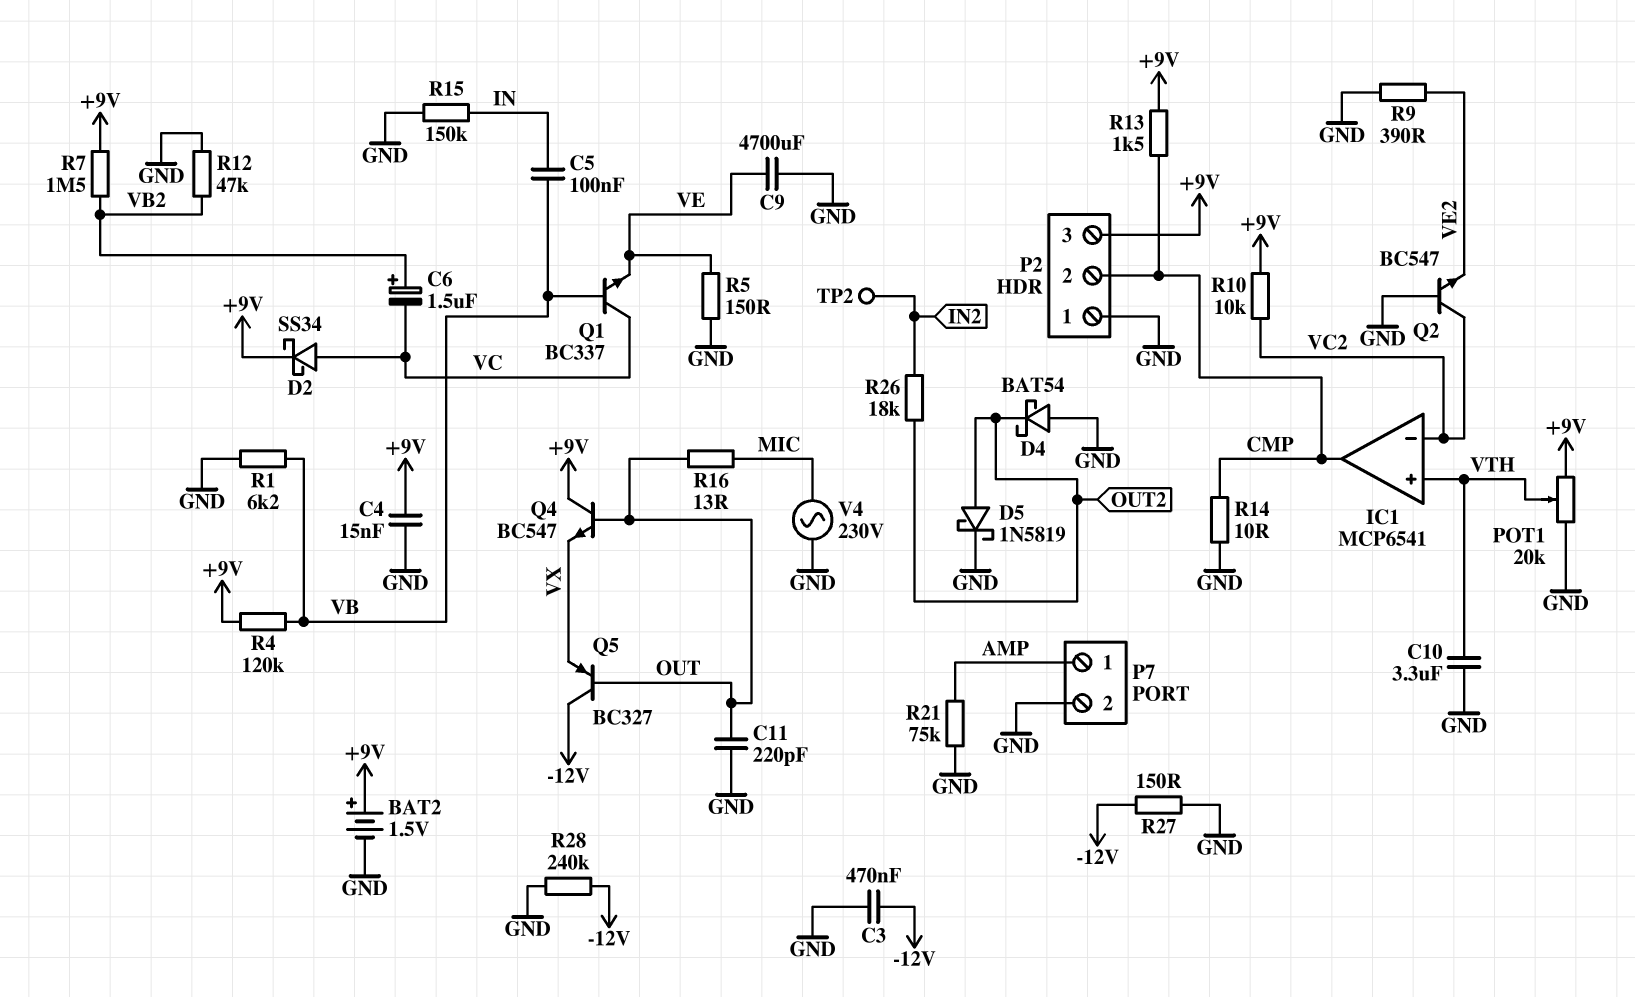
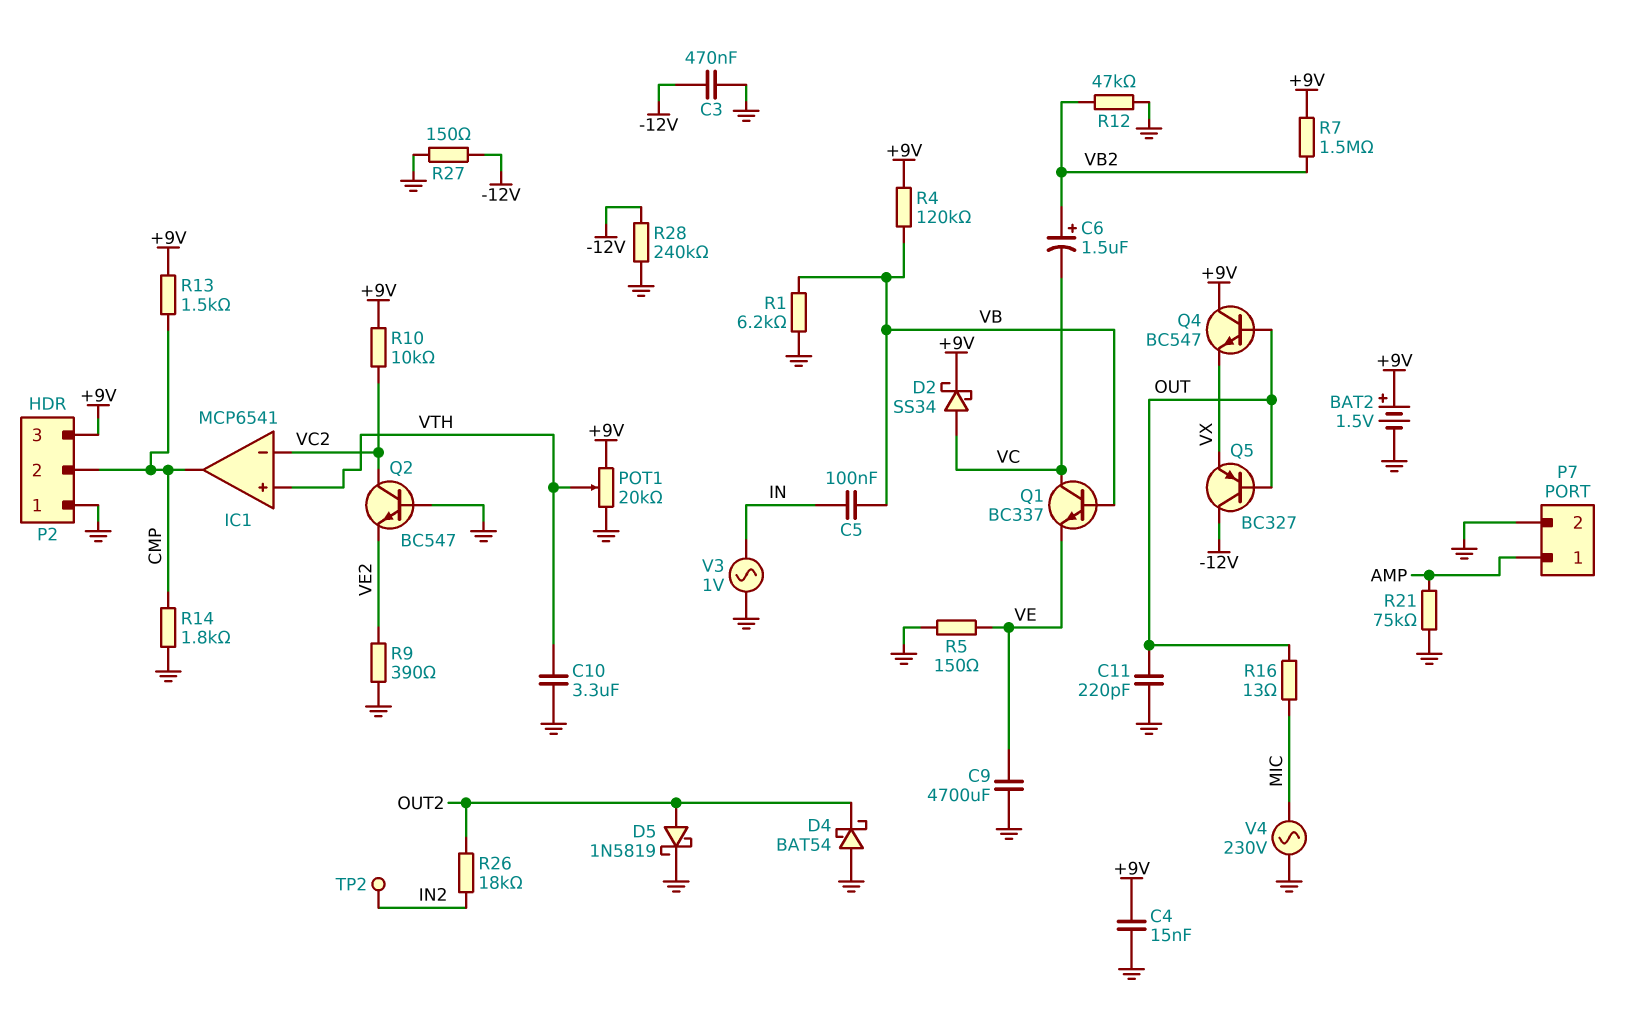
R14: 10 (CMP, GND) -> 1.8k (CMP, GND)
R15: 150k (GND, IN) -> none
V3: none -> AC 1V (GND, IN)

